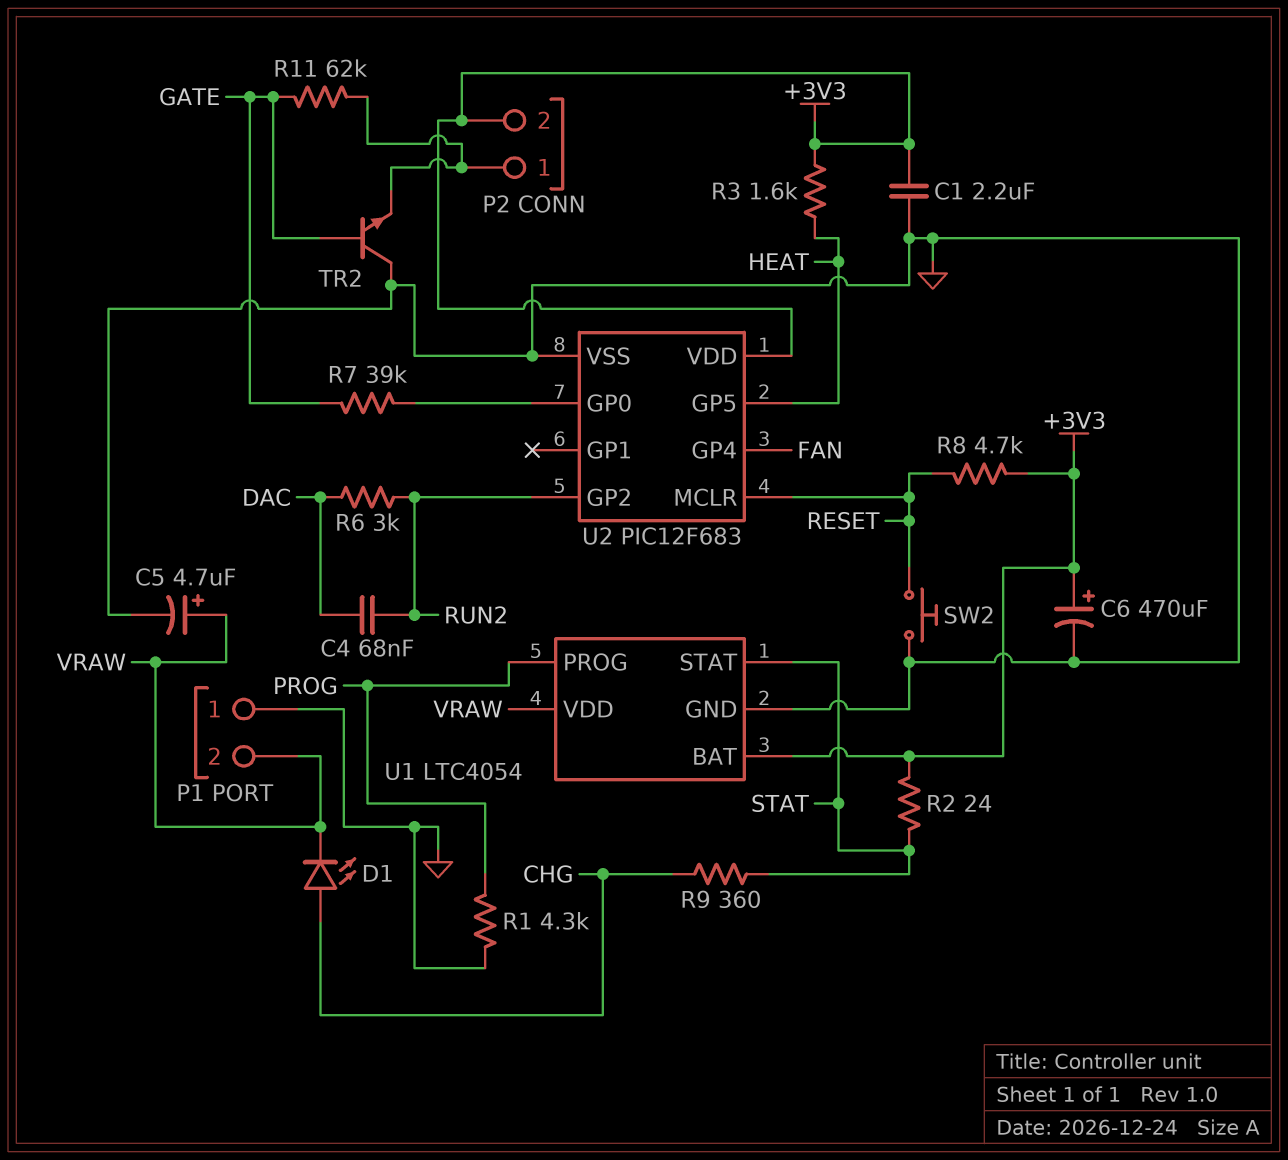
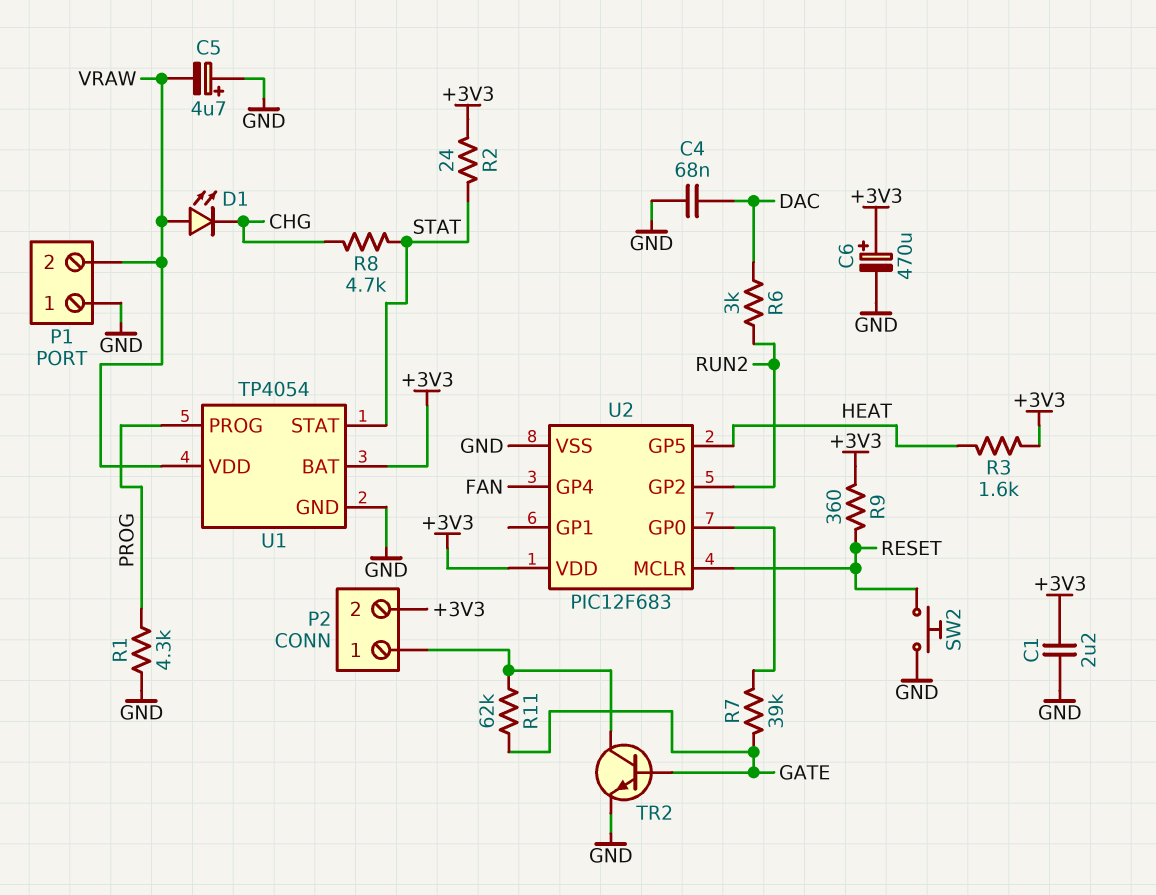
C4: 68nF (DAC, RUN2) -> 68nF (DAC, GND)
C5: 4.7uF (plus VRAW, minus GND) -> 4.7uF (plus GND, minus VRAW)
D1: LED (A CHG, K VRAW) -> LED (A VRAW, K CHG)
R8: 4.7k (+3V3, RESET) -> 4.7k (CHG, STAT)
R9: 360 (CHG, STAT) -> 360 (+3V3, RESET)
TR2: NPN (B GATE, C GND, E P2/1) -> NPN (B GATE, C P2/1, E GND)
U1: LTC4054 -> TP4054

